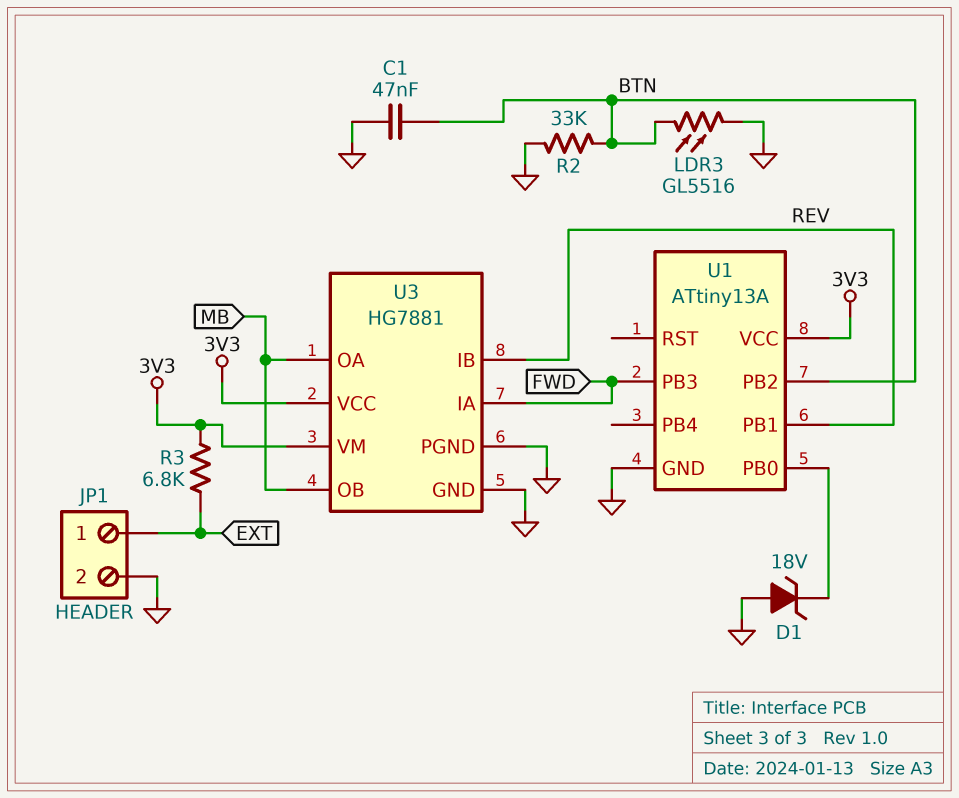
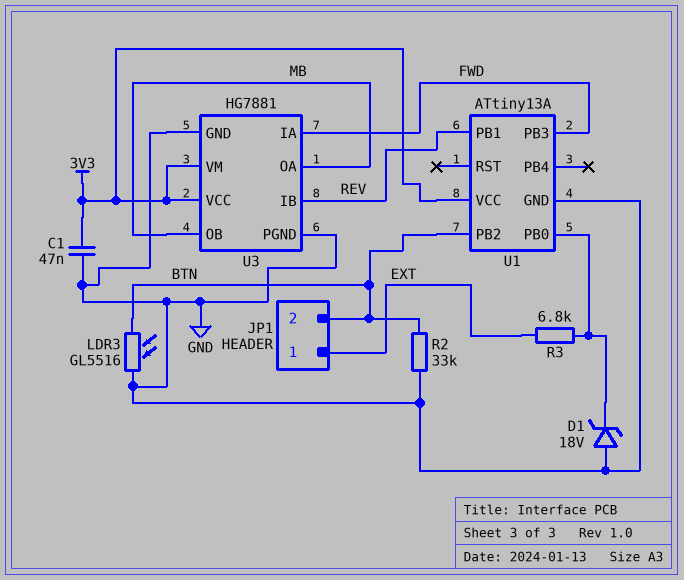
C1: 47nF (BTN, GND) -> 47nF (3V3, GND)
JP1 pin 2: GND -> BTN
R3: 6.8k (3V3, EXT) -> 6.8k (EXT, U1/PB0)

